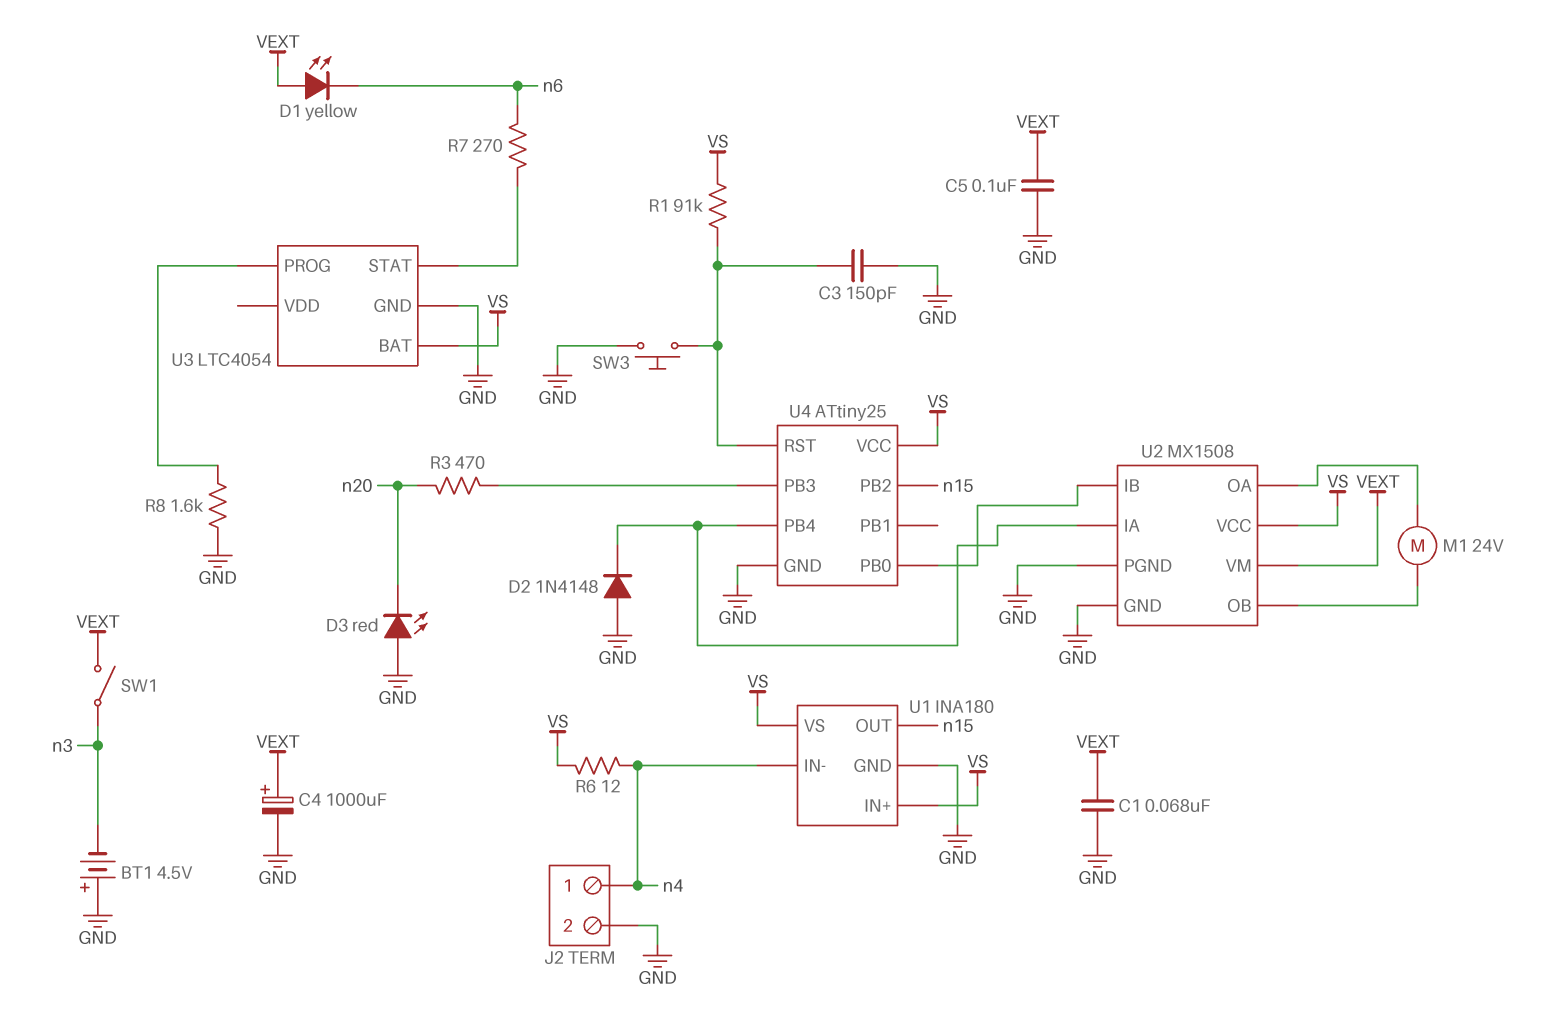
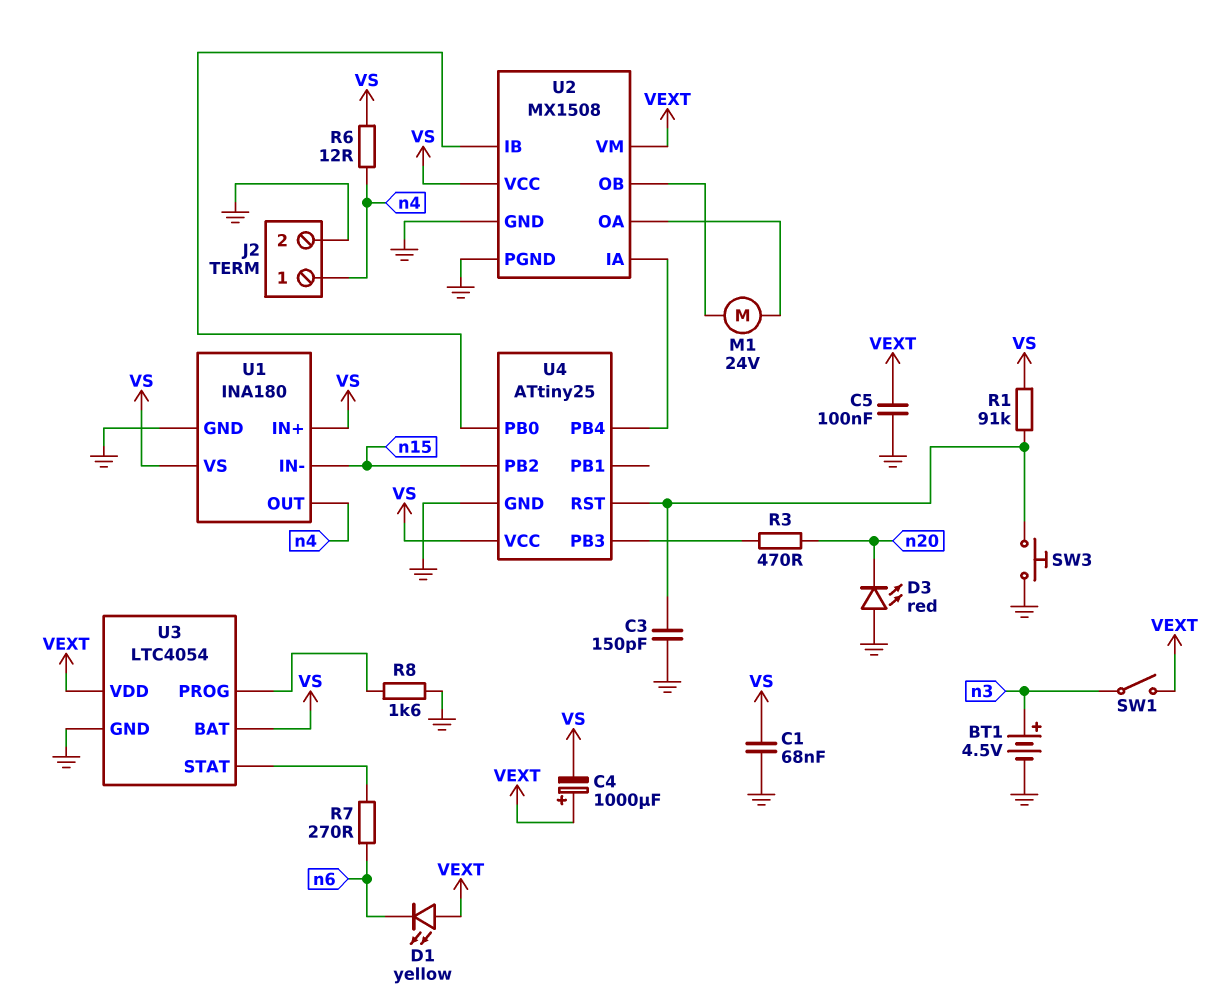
BT1: 4.5V (plus GND, minus n3) -> 4.5V (plus n3, minus GND)
C1: 68nF (GND, VEXT) -> 68nF (GND, VS)
C4: 1000uF (plus VEXT, minus GND) -> 1000uF (plus VEXT, minus VS)
D2: diode 1N4148 (A GND, K U2/IA) -> none
U1 pin IN-: n4 -> n15
U1 pin OUT: n15 -> n4
U3 pin VDD: none -> VEXT

